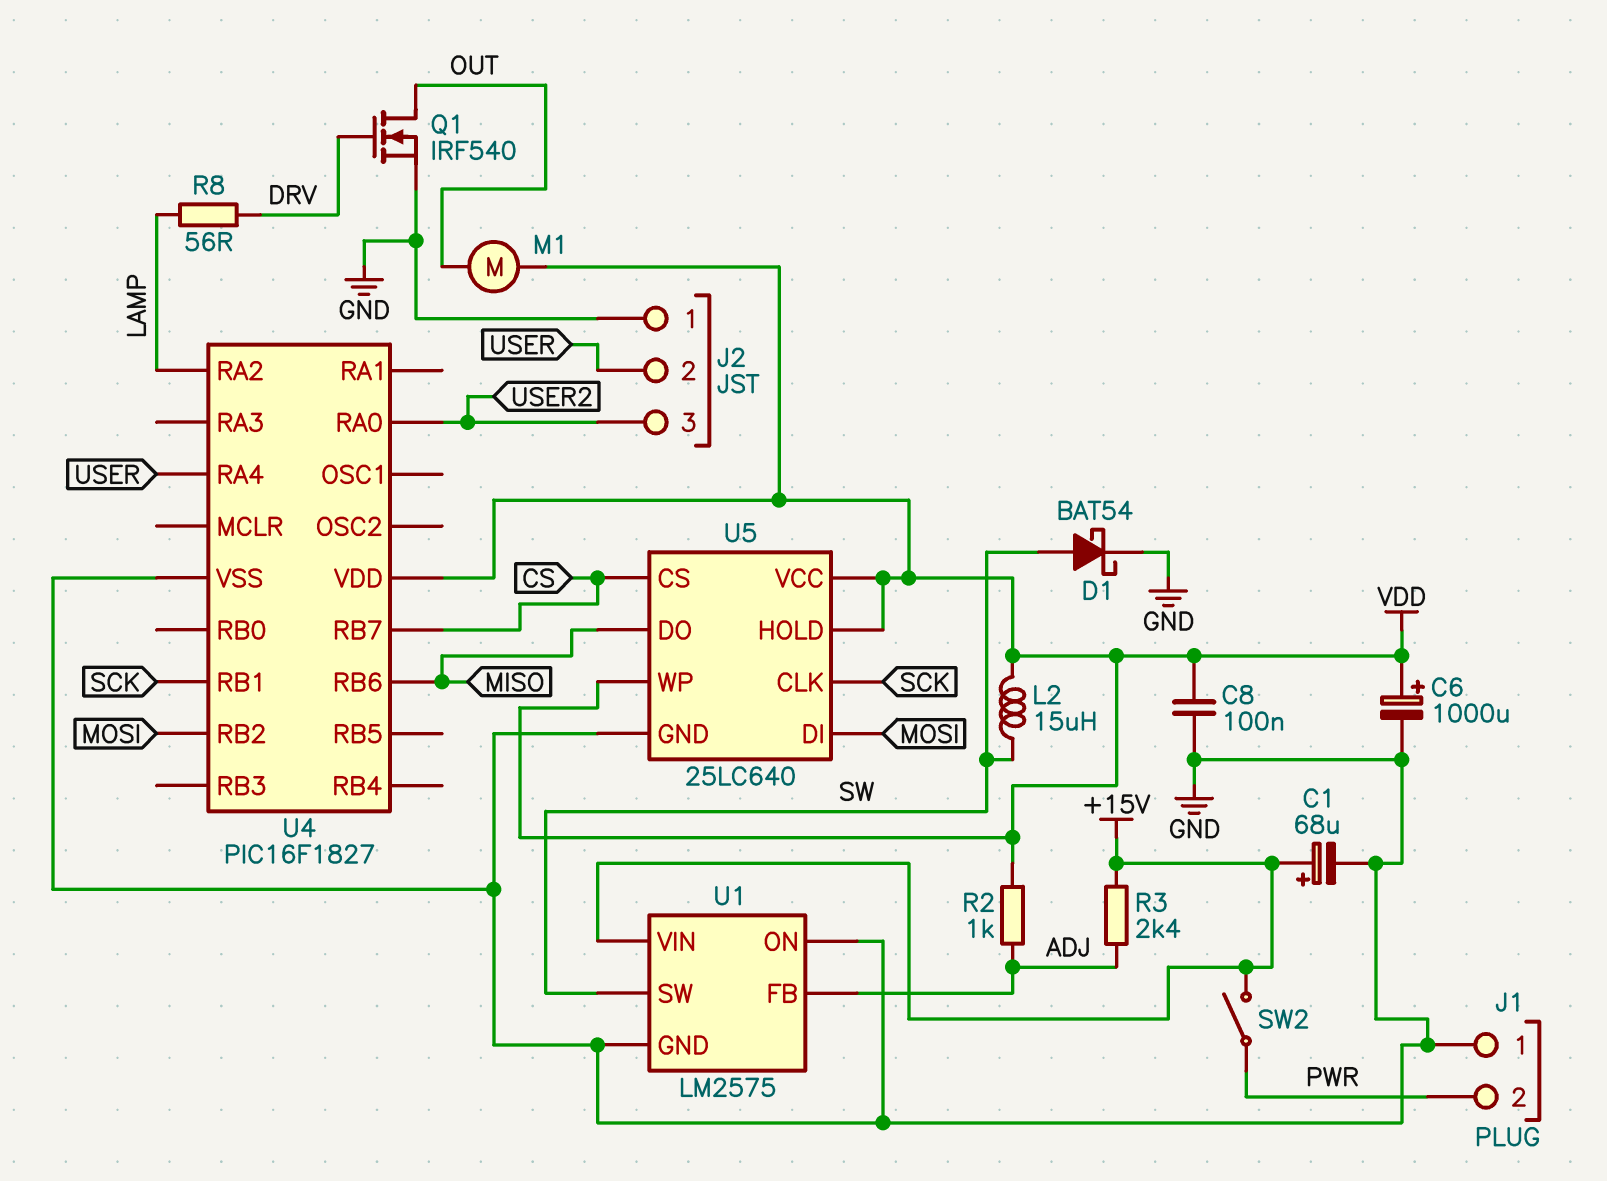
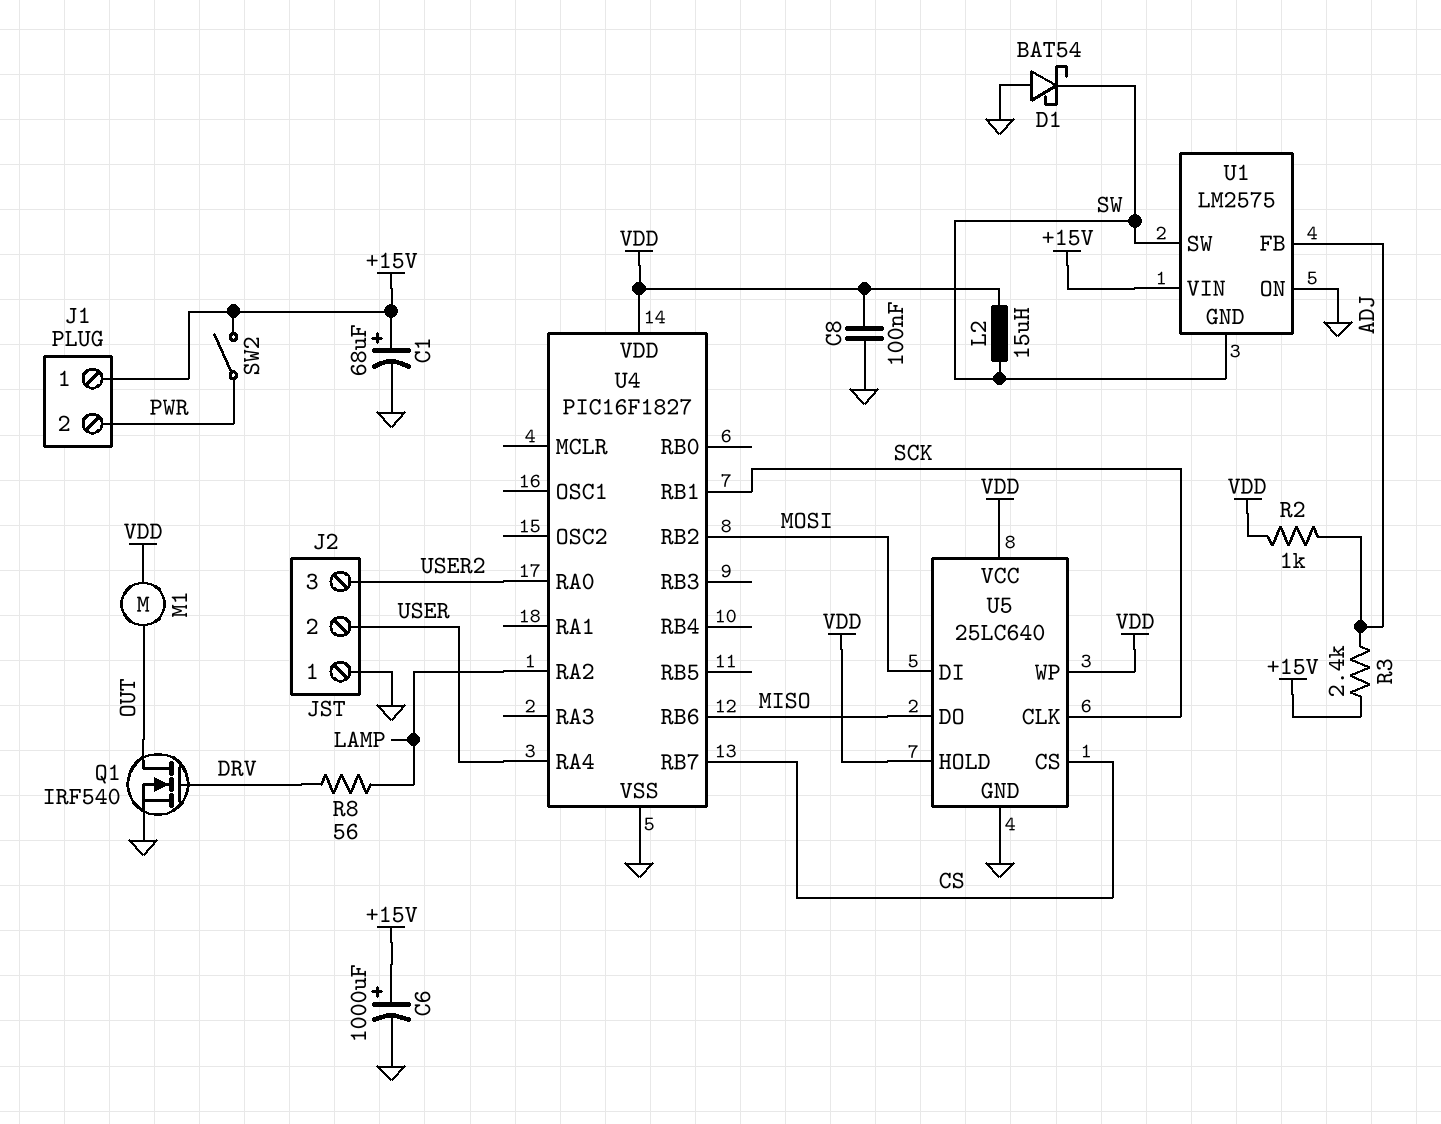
C6: 1000uF (plus VDD, minus GND) -> 1000uF (plus +15V, minus GND)
D1: schottky BAT54 (A SW, K GND) -> schottky BAT54 (A GND, K SW)
J1 pin 1: GND -> +15V
U1 pin GND: GND -> SW

